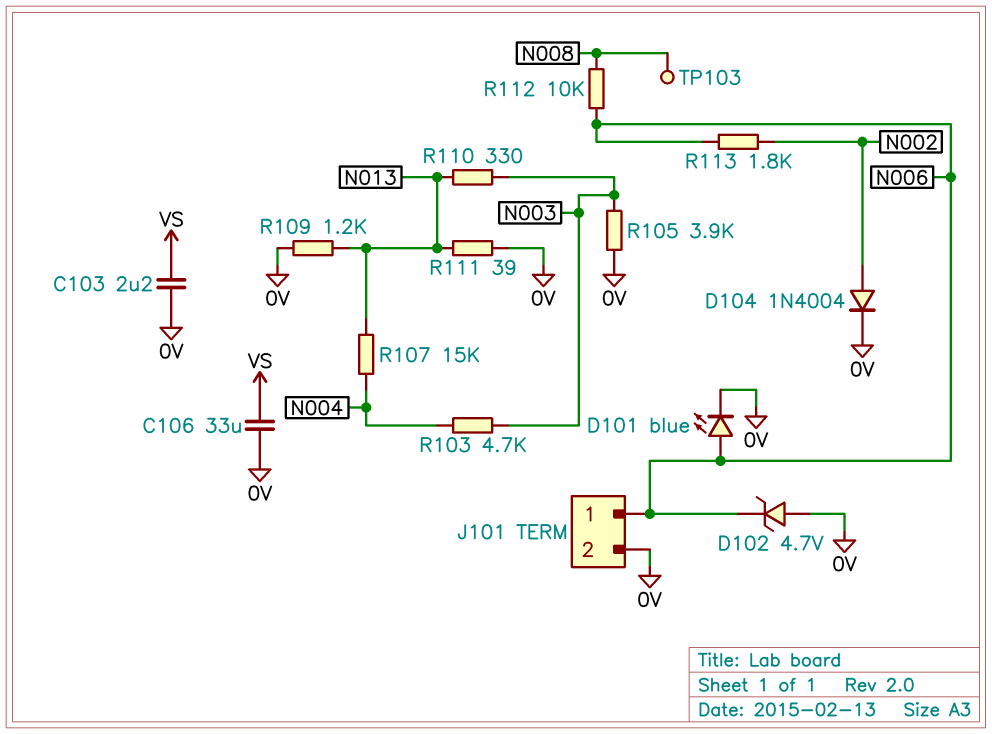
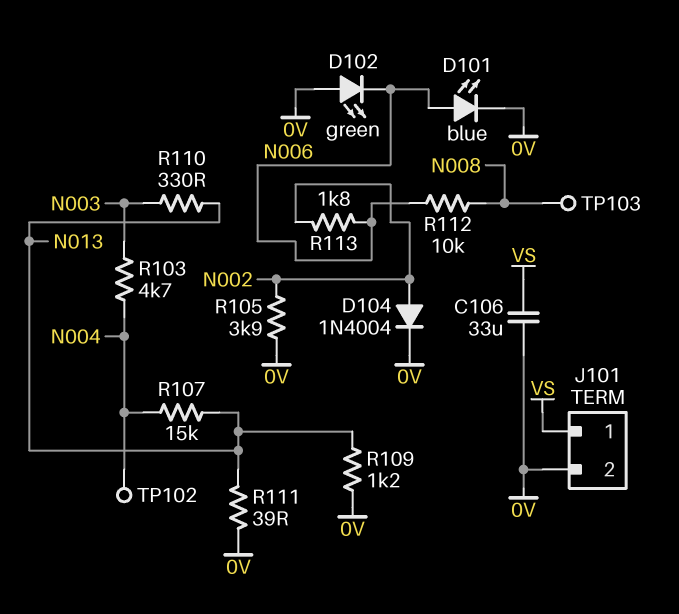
C103: 2.2uF (0V, VS) -> none
D102: zener 4.7V (A 0V, K N006) -> LED green (A 0V, K N006)
J101 pin 1: N006 -> VS
R105: 3.9k (0V, N003) -> 3.9k (0V, N002)
TP102: none -> test point (N004)

